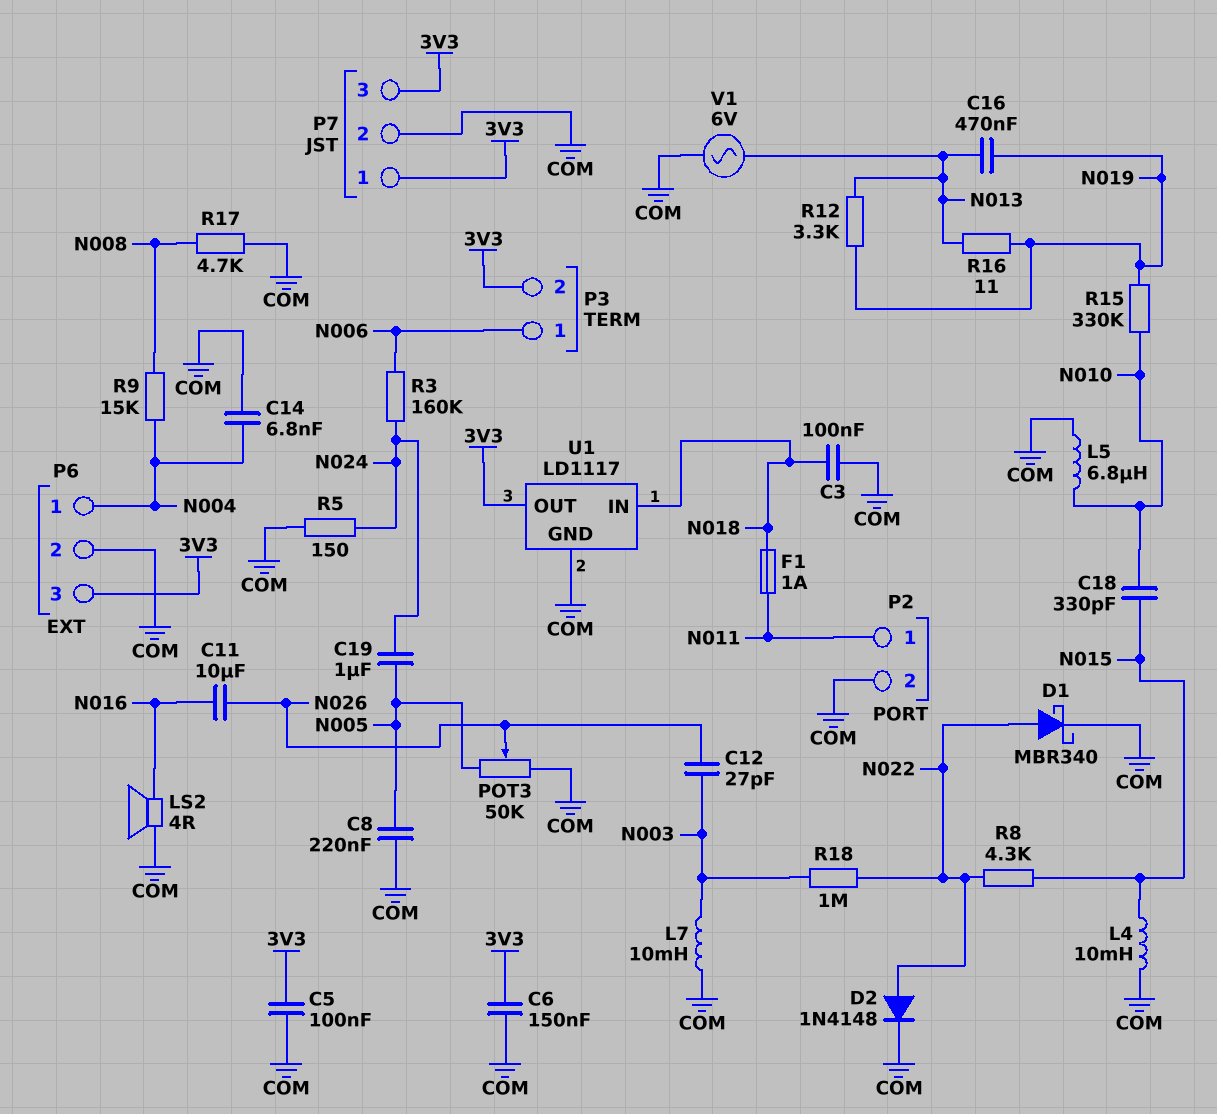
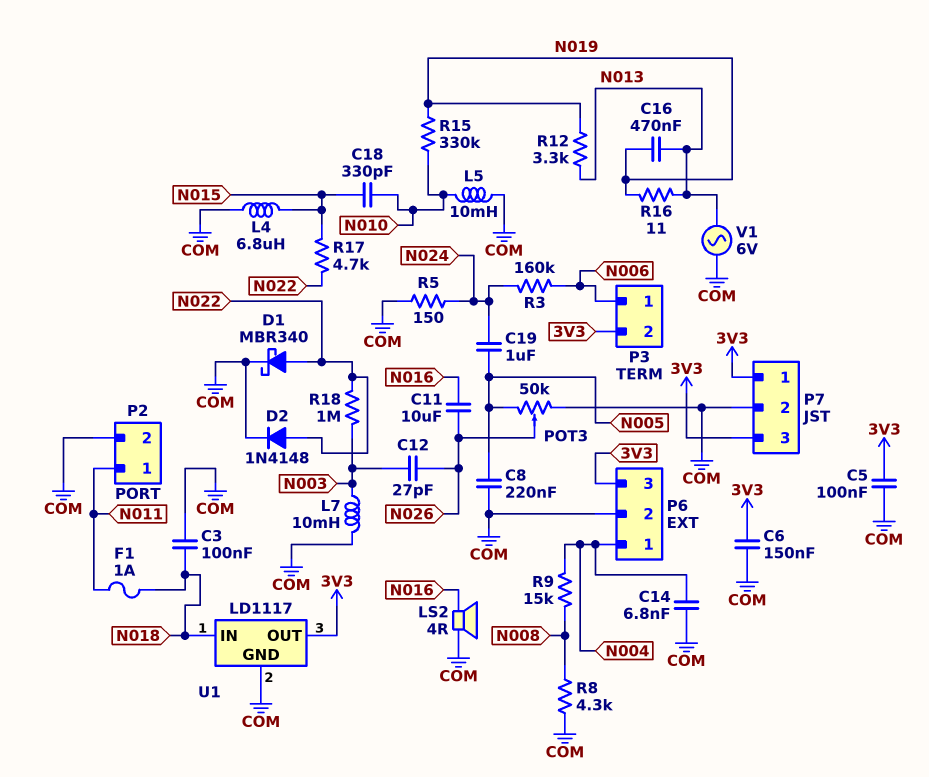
L4: 10mH (COM, N015) -> 6.8uH (COM, N015)
L5: 6.8uH (COM, N010) -> 10mH (COM, N010)
R8: 4.3k (N015, N022) -> 4.3k (COM, N008)
R17: 4.7k (COM, N008) -> 4.7k (N015, N022)

